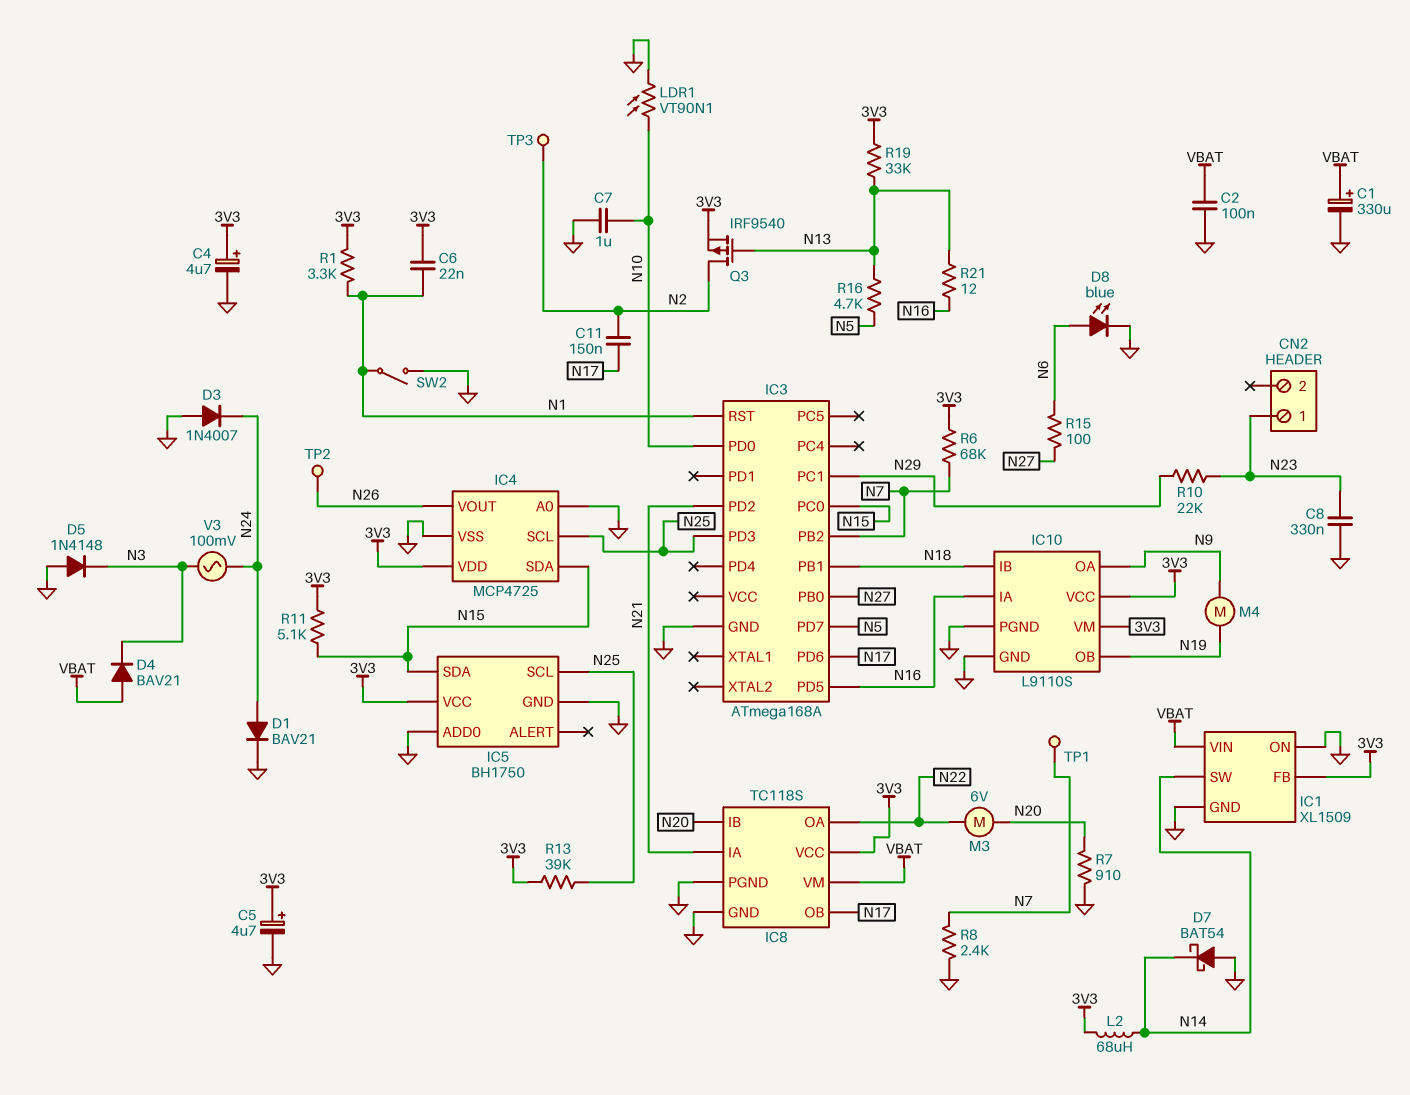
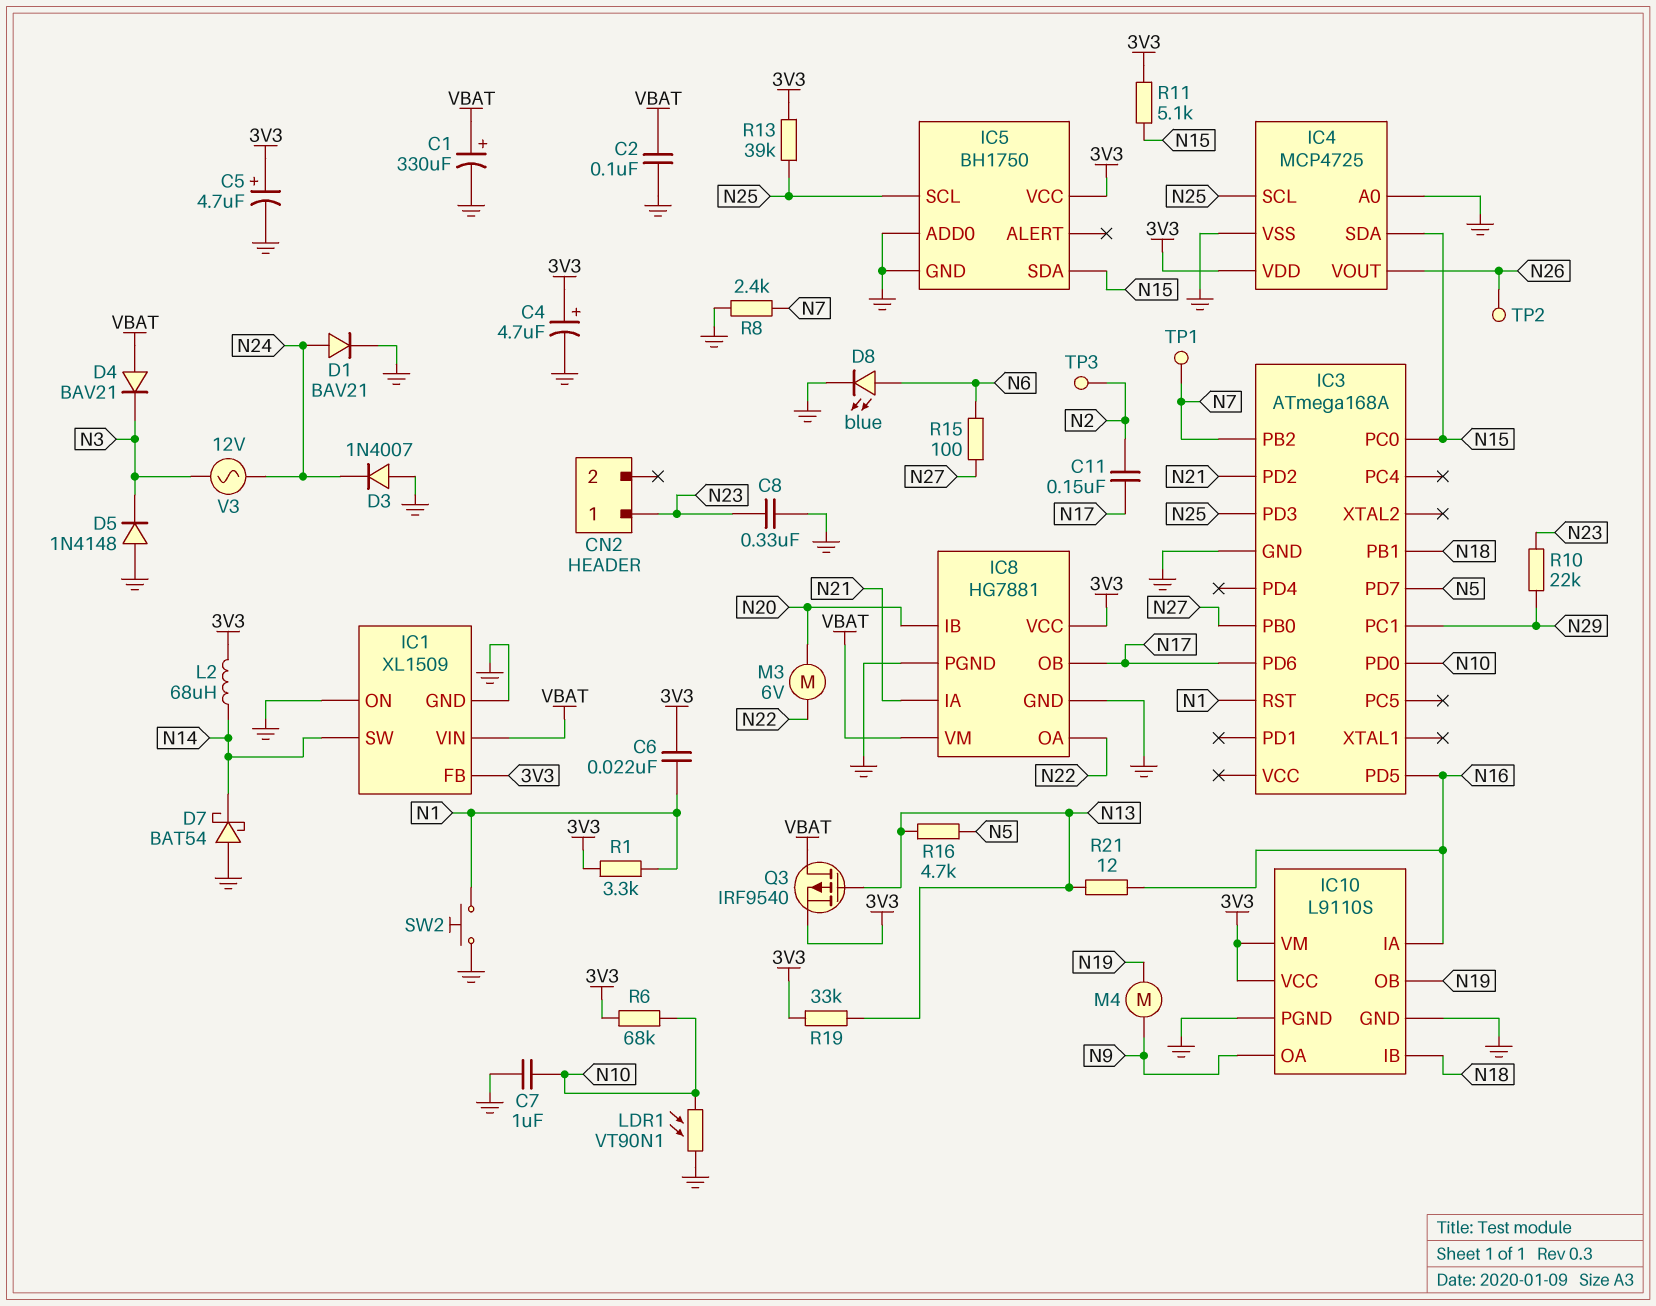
IC8: TC118S -> HG7881
Q3: PMOS IRF9540 (G N13, D N2, S 3V3) -> PMOS IRF9540 (G N13, D VBAT, S 3V3)
R6: 68k (3V3, N7) -> 68k (3V3, N10)
R7: 910 (GND, N20) -> none
SW2: switch (GND, N1) -> button (GND, N1)
V3: AC 100mV (N3, N24) -> AC 12V (N3, N24)

